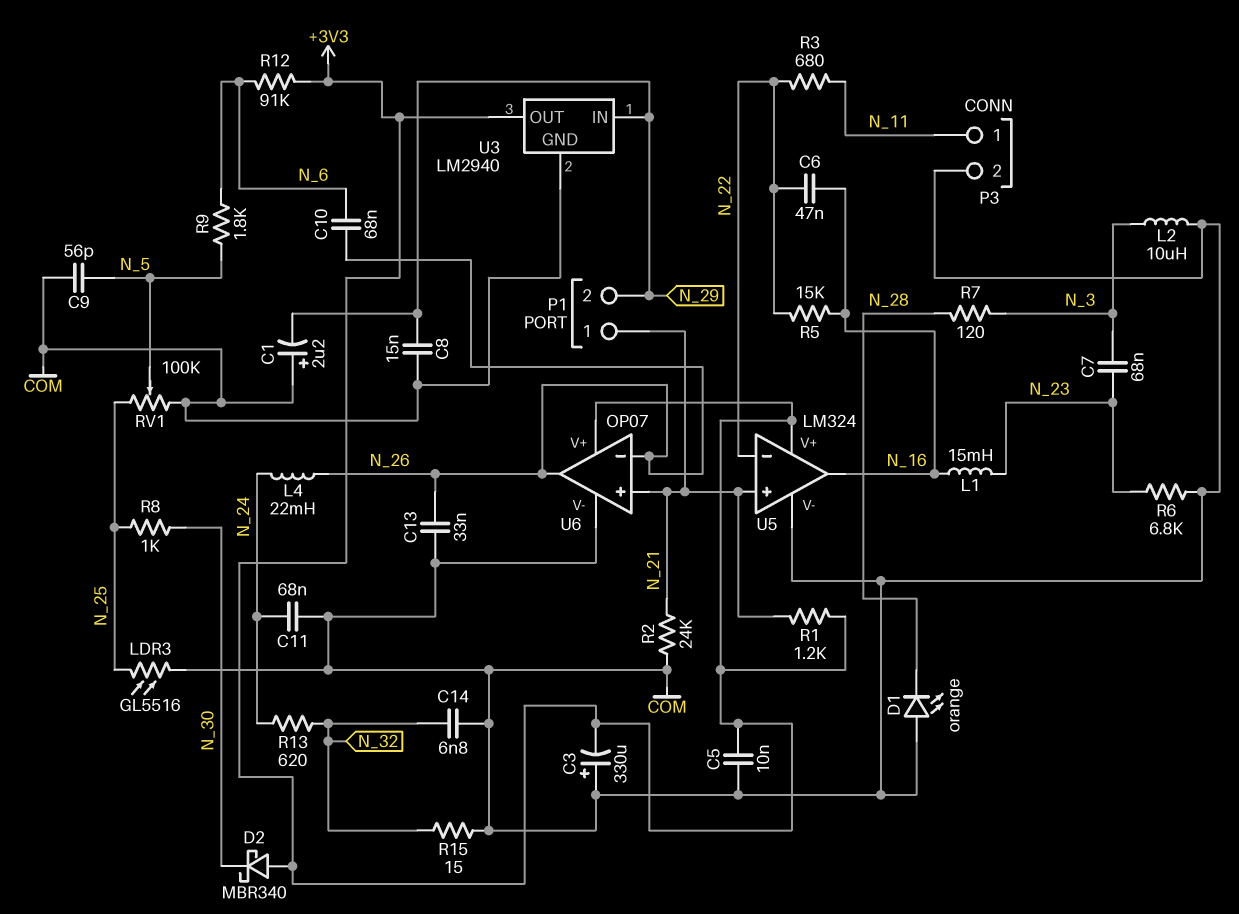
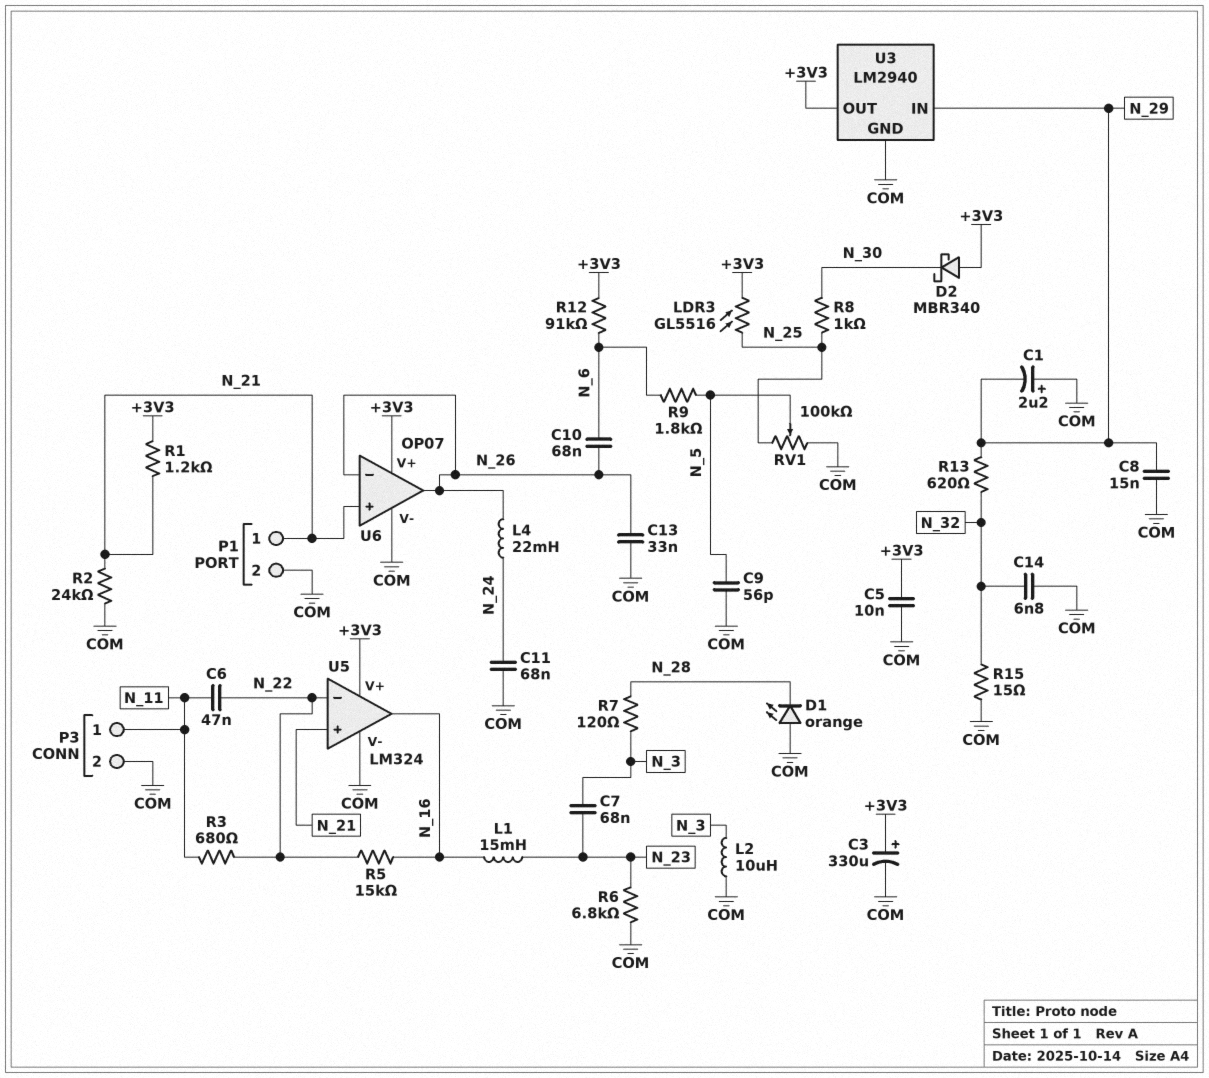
C3: 330uF (plus COM, minus +3V3) -> 330uF (plus +3V3, minus COM)
C6: 47nF (N_16, N_22) -> 47nF (N_11, N_22)
LDR3: GL5516 (COM, N_25) -> GL5516 (+3V3, N_25)
P1 pin 2: N_29 -> COM
R13: 620 (N_24, N_32) -> 620 (N_29, N_32)

